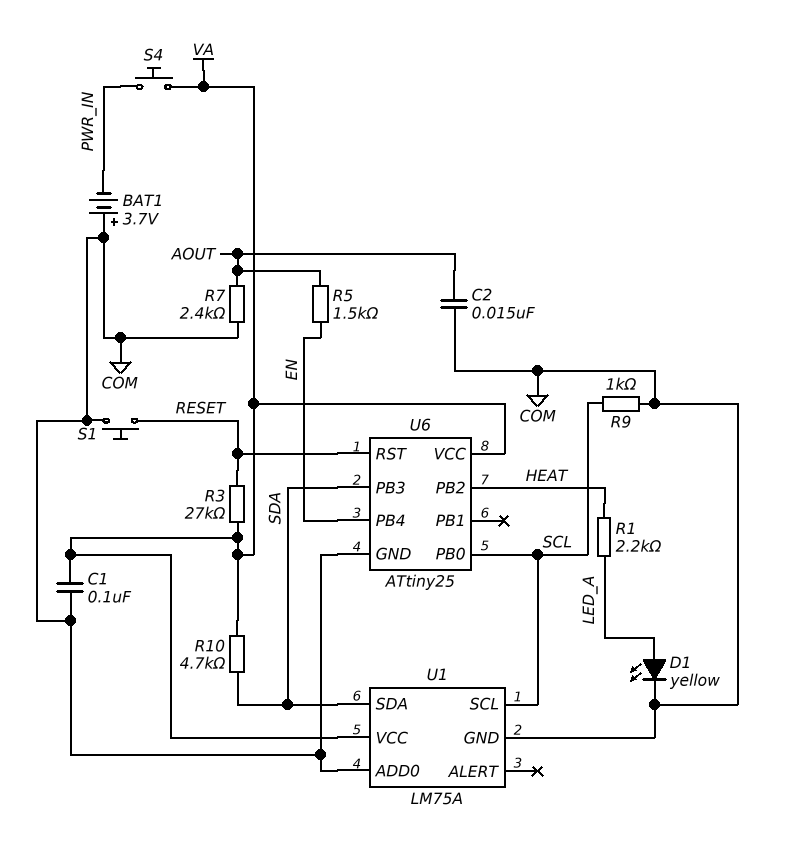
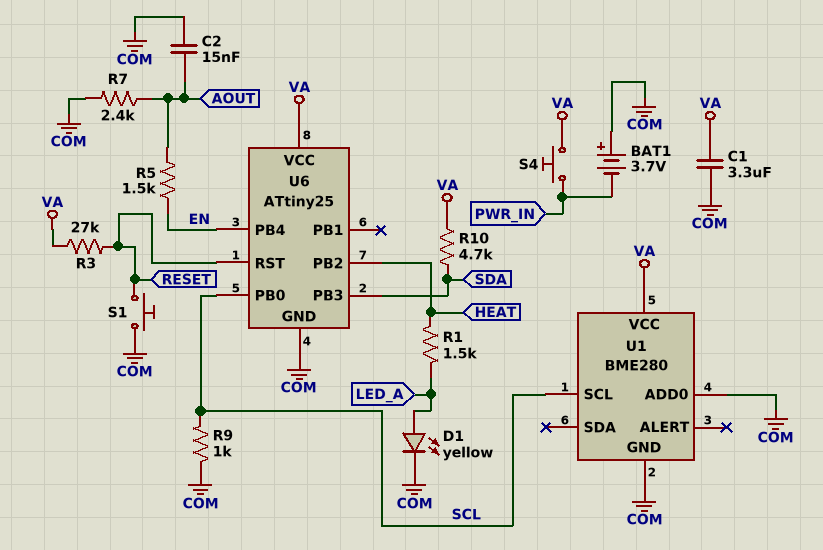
C1: 100nF (COM, VA) -> 3.3uF (COM, VA)
R1: 2.2k (HEAT, LED_A) -> 1.5k (HEAT, LED_A)
U1: LM75A -> BME280
U1 pin SDA: SDA -> none

